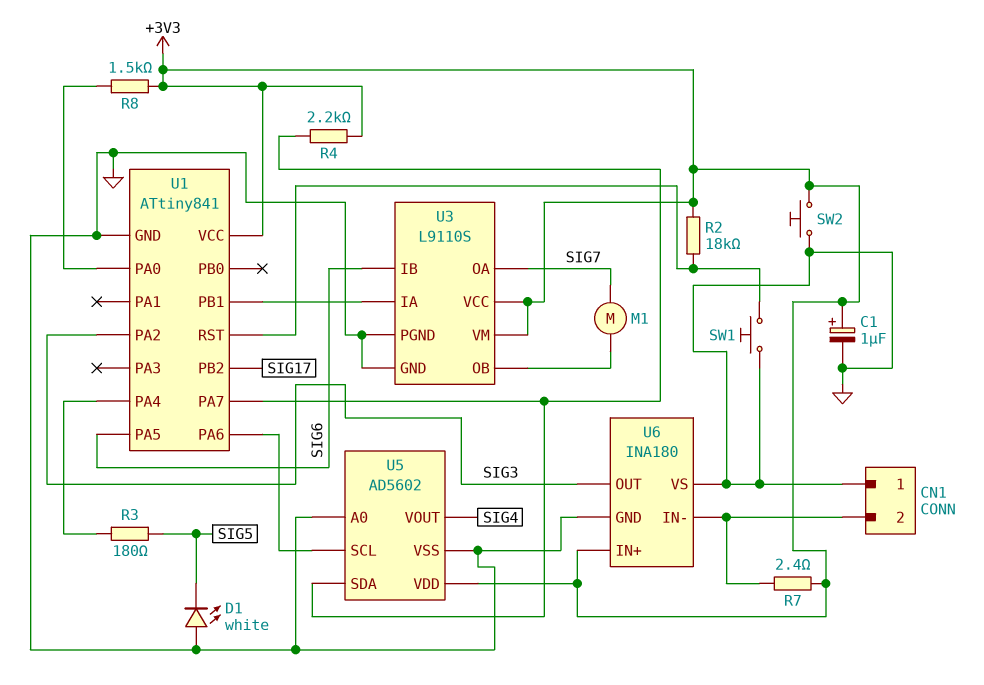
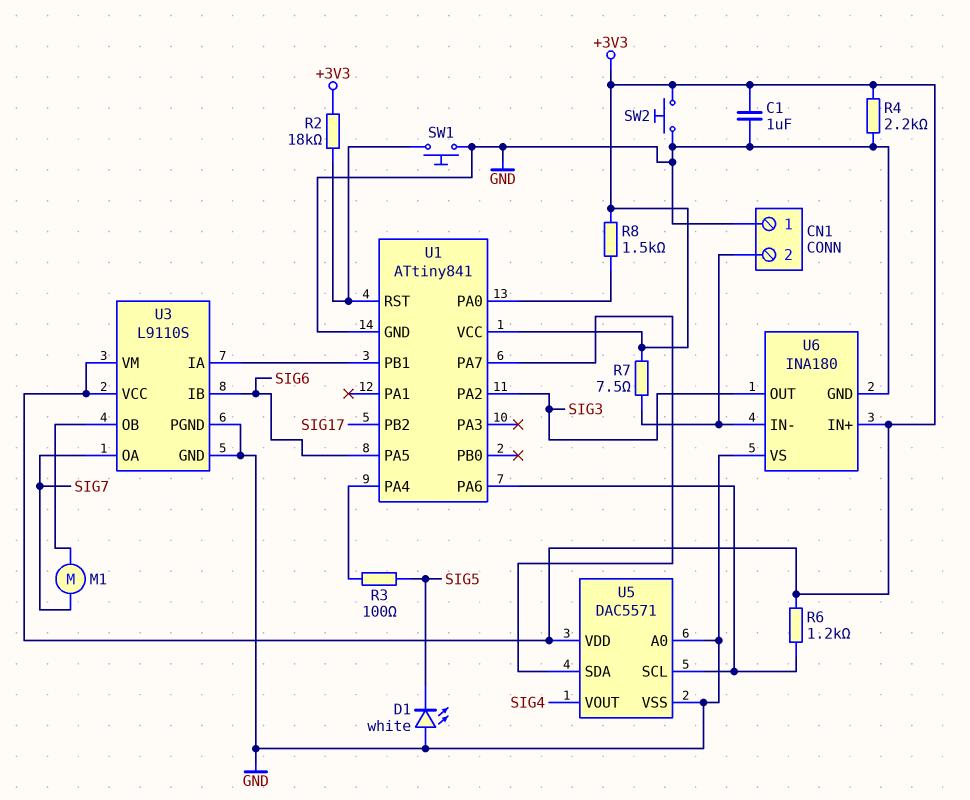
C1: 1uF (plus +3V3, minus GND) -> 1uF (+3V3, GND)
R3: 180 (SIG5, U1/PA4) -> 100 (SIG5, U1/PA4)
R4: 2.2k (+3V3, U1/PA7) -> 2.2k (+3V3, GND)
R6: none -> 1.2k (+3V3, U1/PA6)
R7: 2.4 (+3V3, CN1/2) -> 7.5 (+3V3, CN1/2)
U5: AD5602 -> DAC5571

